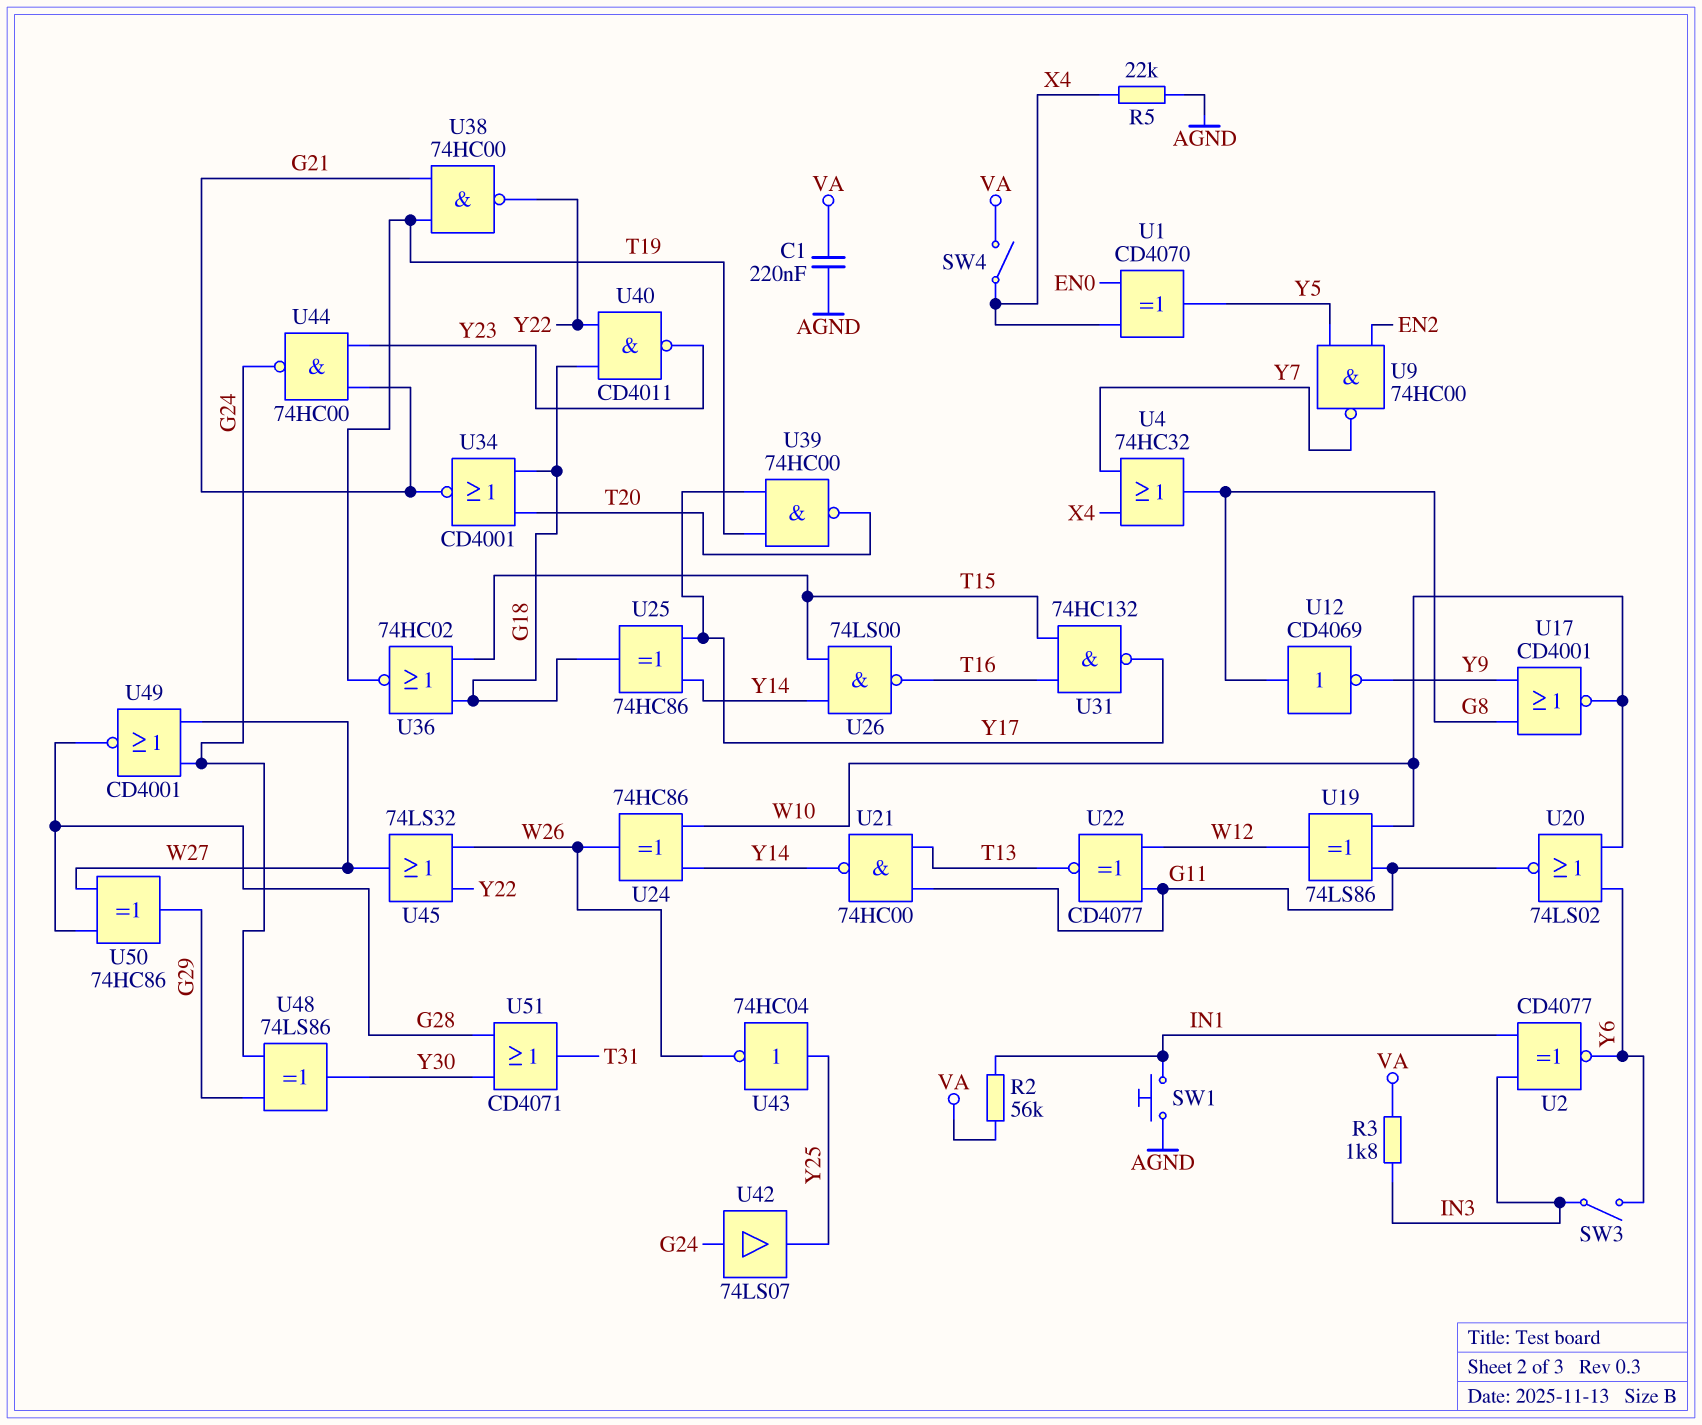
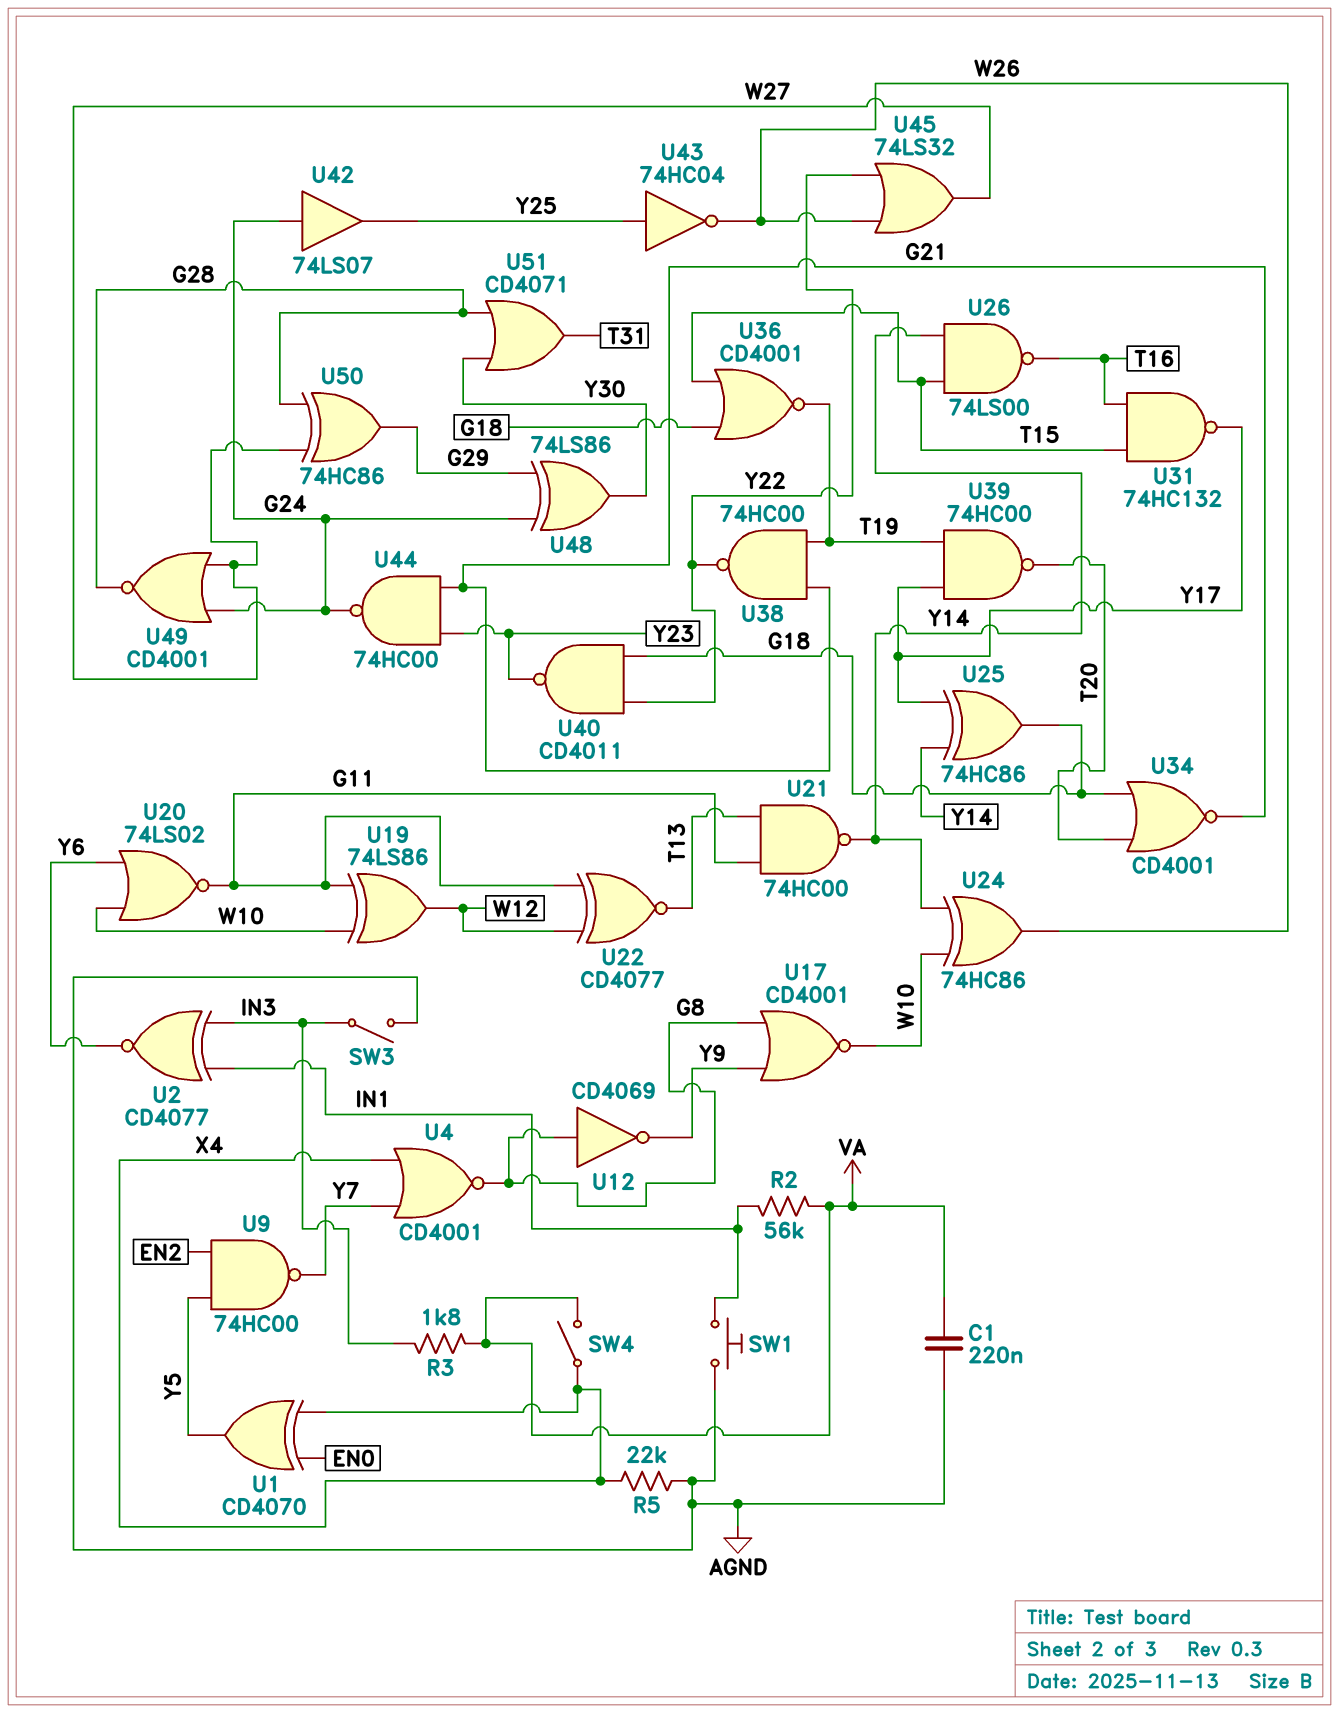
SW3: switch (IN3, Y6) -> switch (AGND, IN3)
U4: OR 74HC32 (in X4, in Y7, out G8) -> NOR CD4001 (in X4, in Y7, out G8)
U36: NOR 74HC02 (in G18, in T15, out T19) -> NOR CD4001 (in G18, in T15, out T19)

